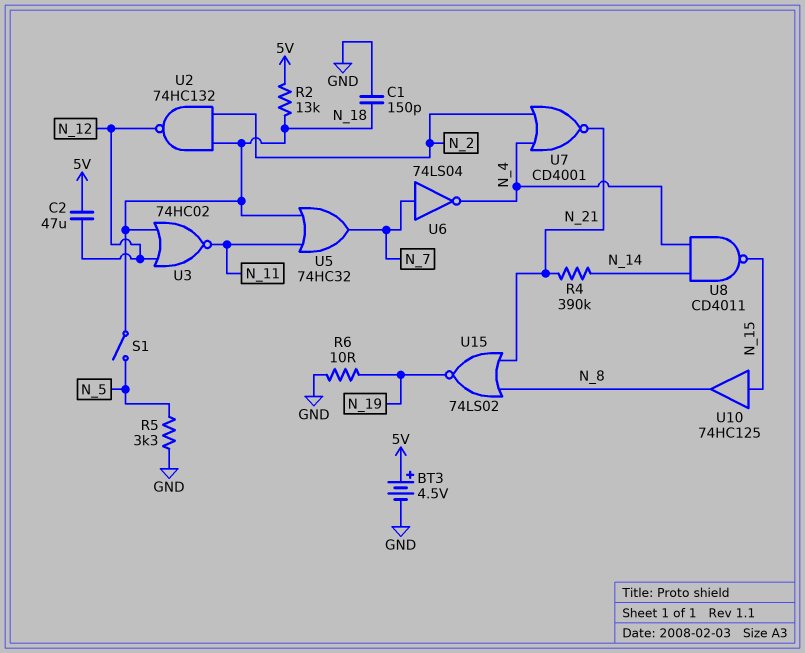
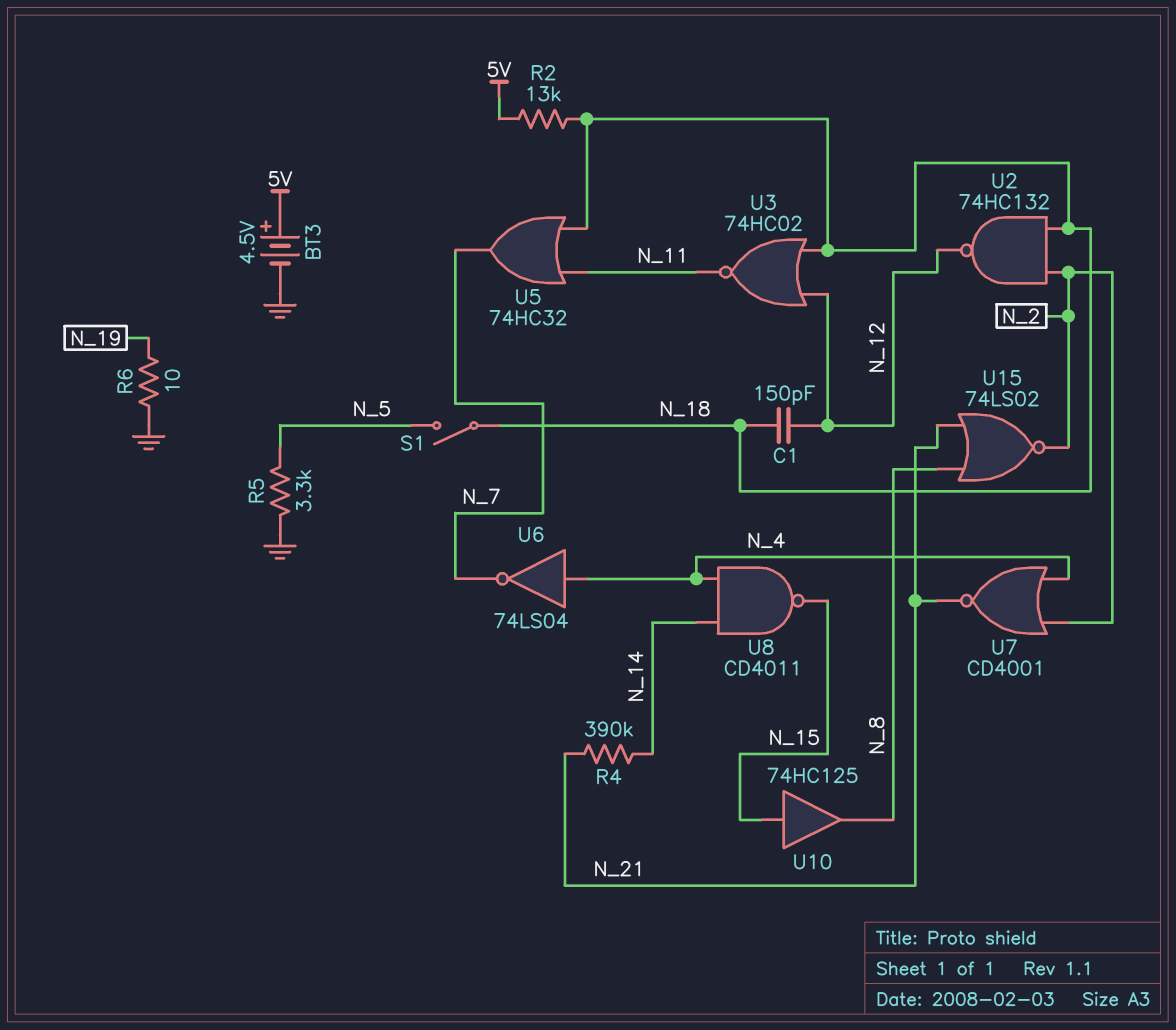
C1: 150pF (GND, N_18) -> 150pF (N_12, N_18)
C2: 47uF (5V, N_12) -> none
U6: NOT 74LS04 (in N_7, out N_4) -> NOT 74LS04 (in N_4, out N_7)
U15: NOR 74LS02 (in N_8, in N_21, out N_19) -> NOR 74LS02 (in N_8, in N_21, out N_2)

